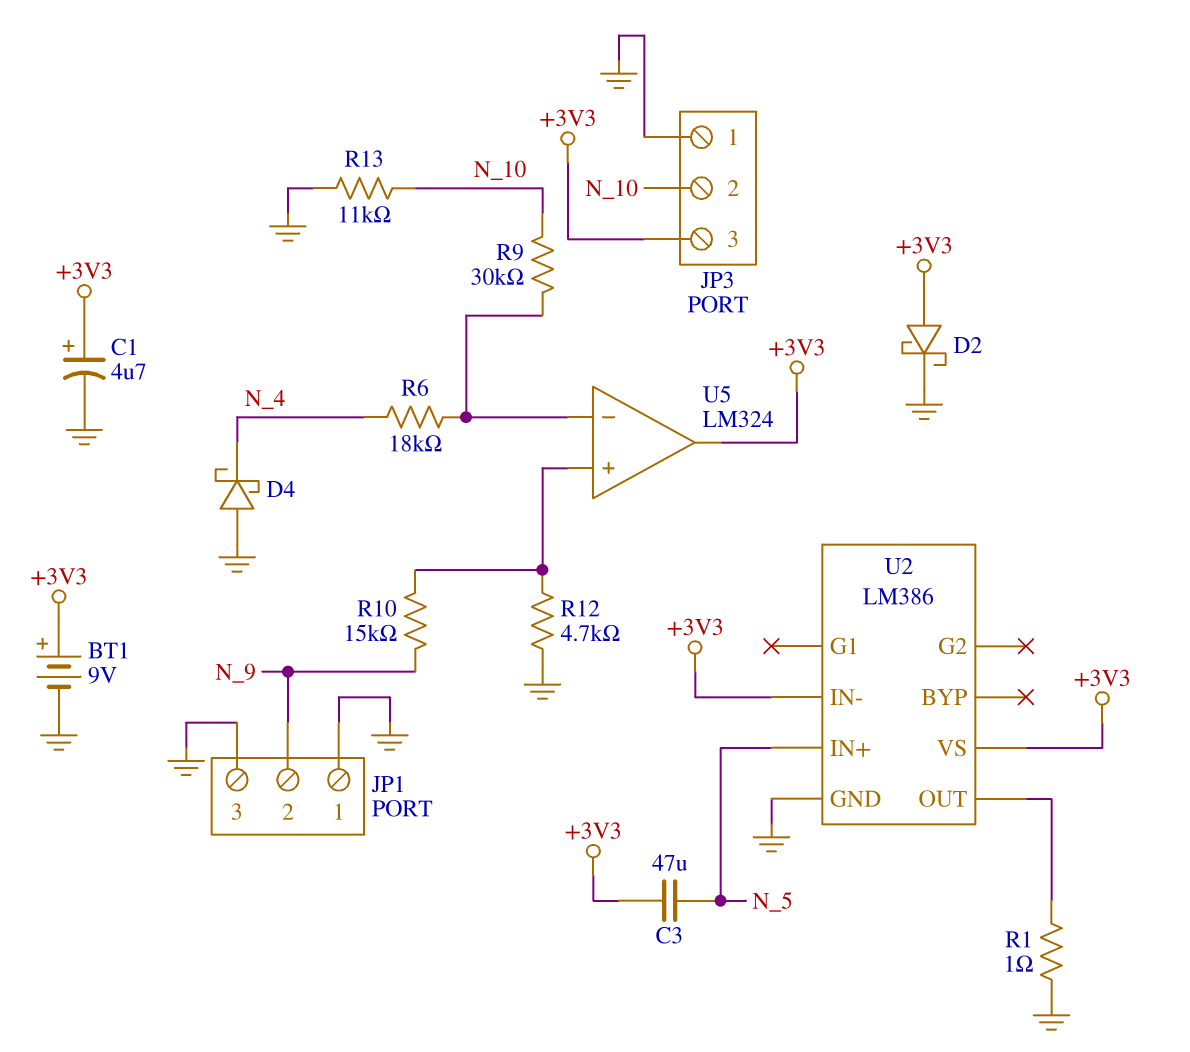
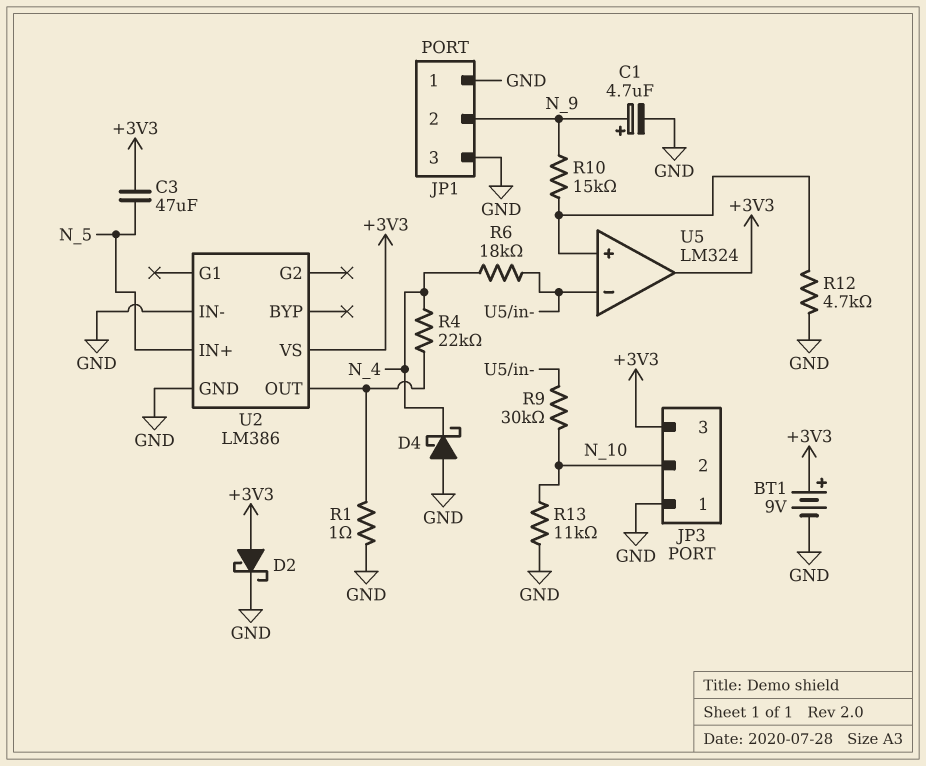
C1: 4.7uF (plus +3V3, minus GND) -> 4.7uF (plus N_9, minus GND)
R4: none -> 22k (N_4, U2/OUT)
U2 pin IN-: +3V3 -> GND

